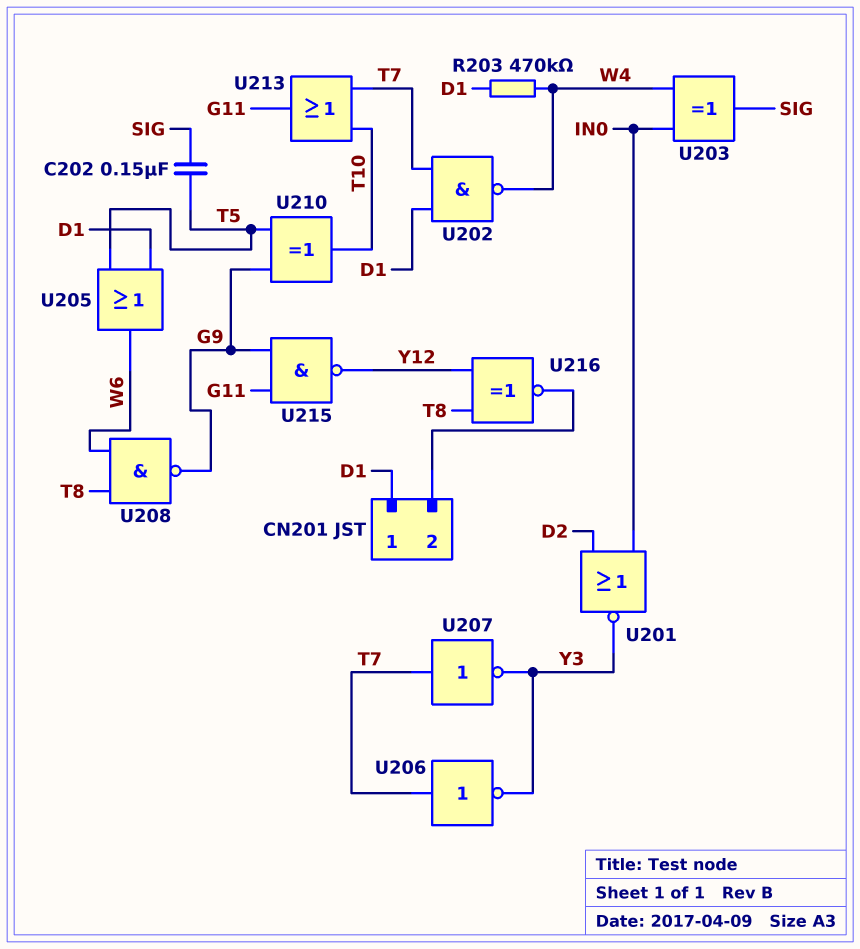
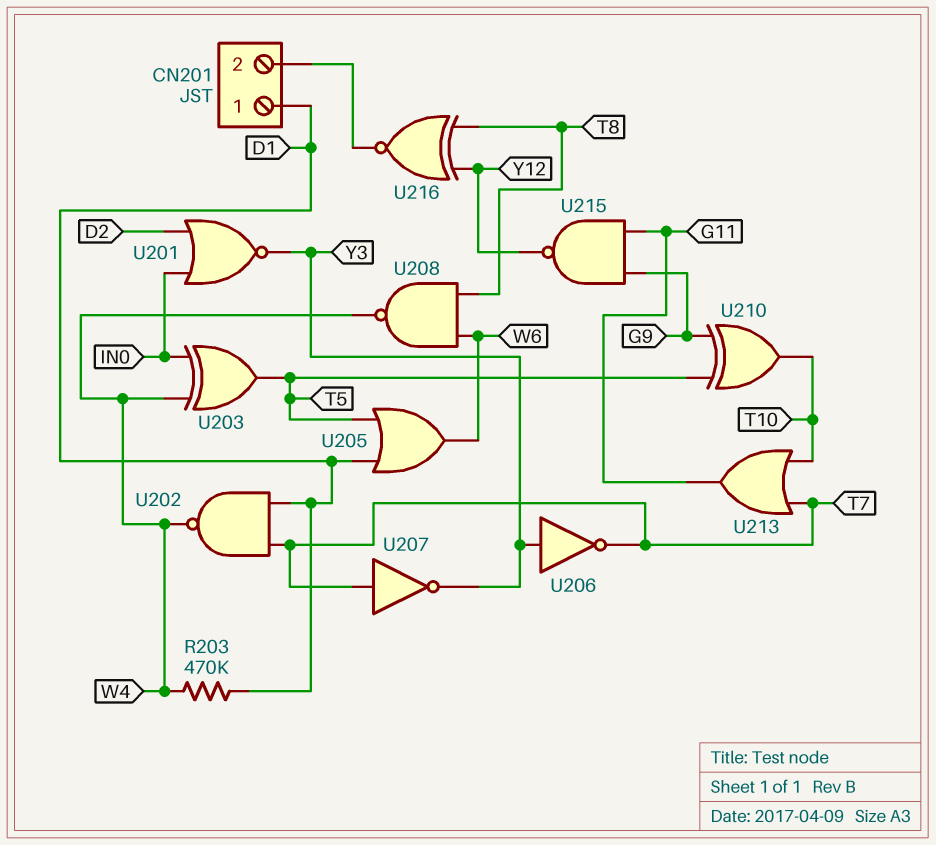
C202: 150nF (SIG, T5) -> none
U203: XOR (in IN0, in W4, out SIG) -> XOR (in IN0, in W4, out T5)
U206: NOT (in T7, out Y3) -> NOT (in Y3, out T7)
U208: NAND (in T8, in W6, out G9) -> NAND (in T8, in W6, out W4)

